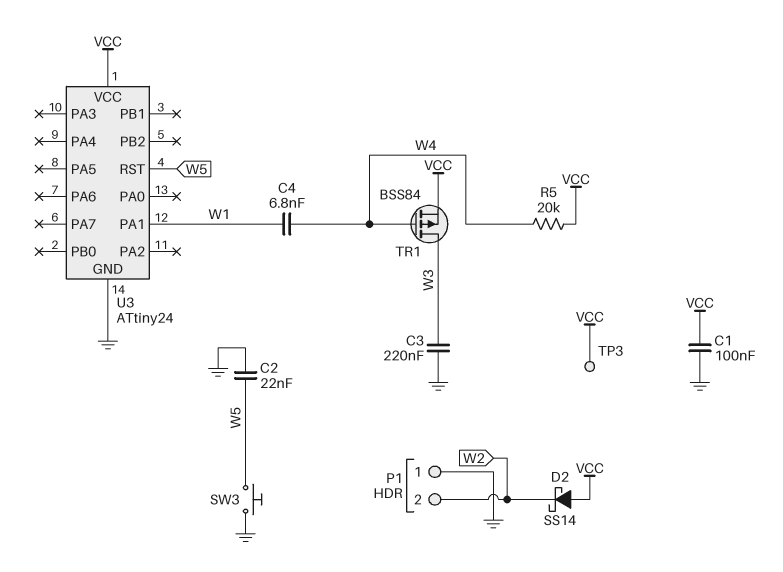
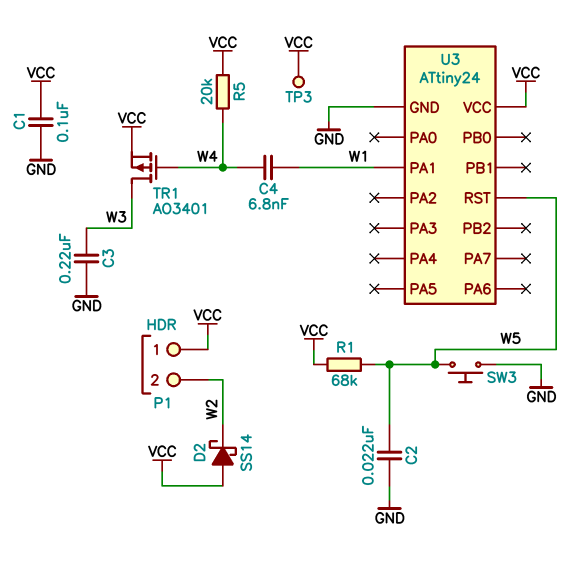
P1 pin 1: GND -> VCC
R1: none -> 68k (VCC, W5)
TR1: PMOS BSS84 (G W4, D W3, S VCC) -> PMOS AO3401 (G W4, D W3, S VCC)

